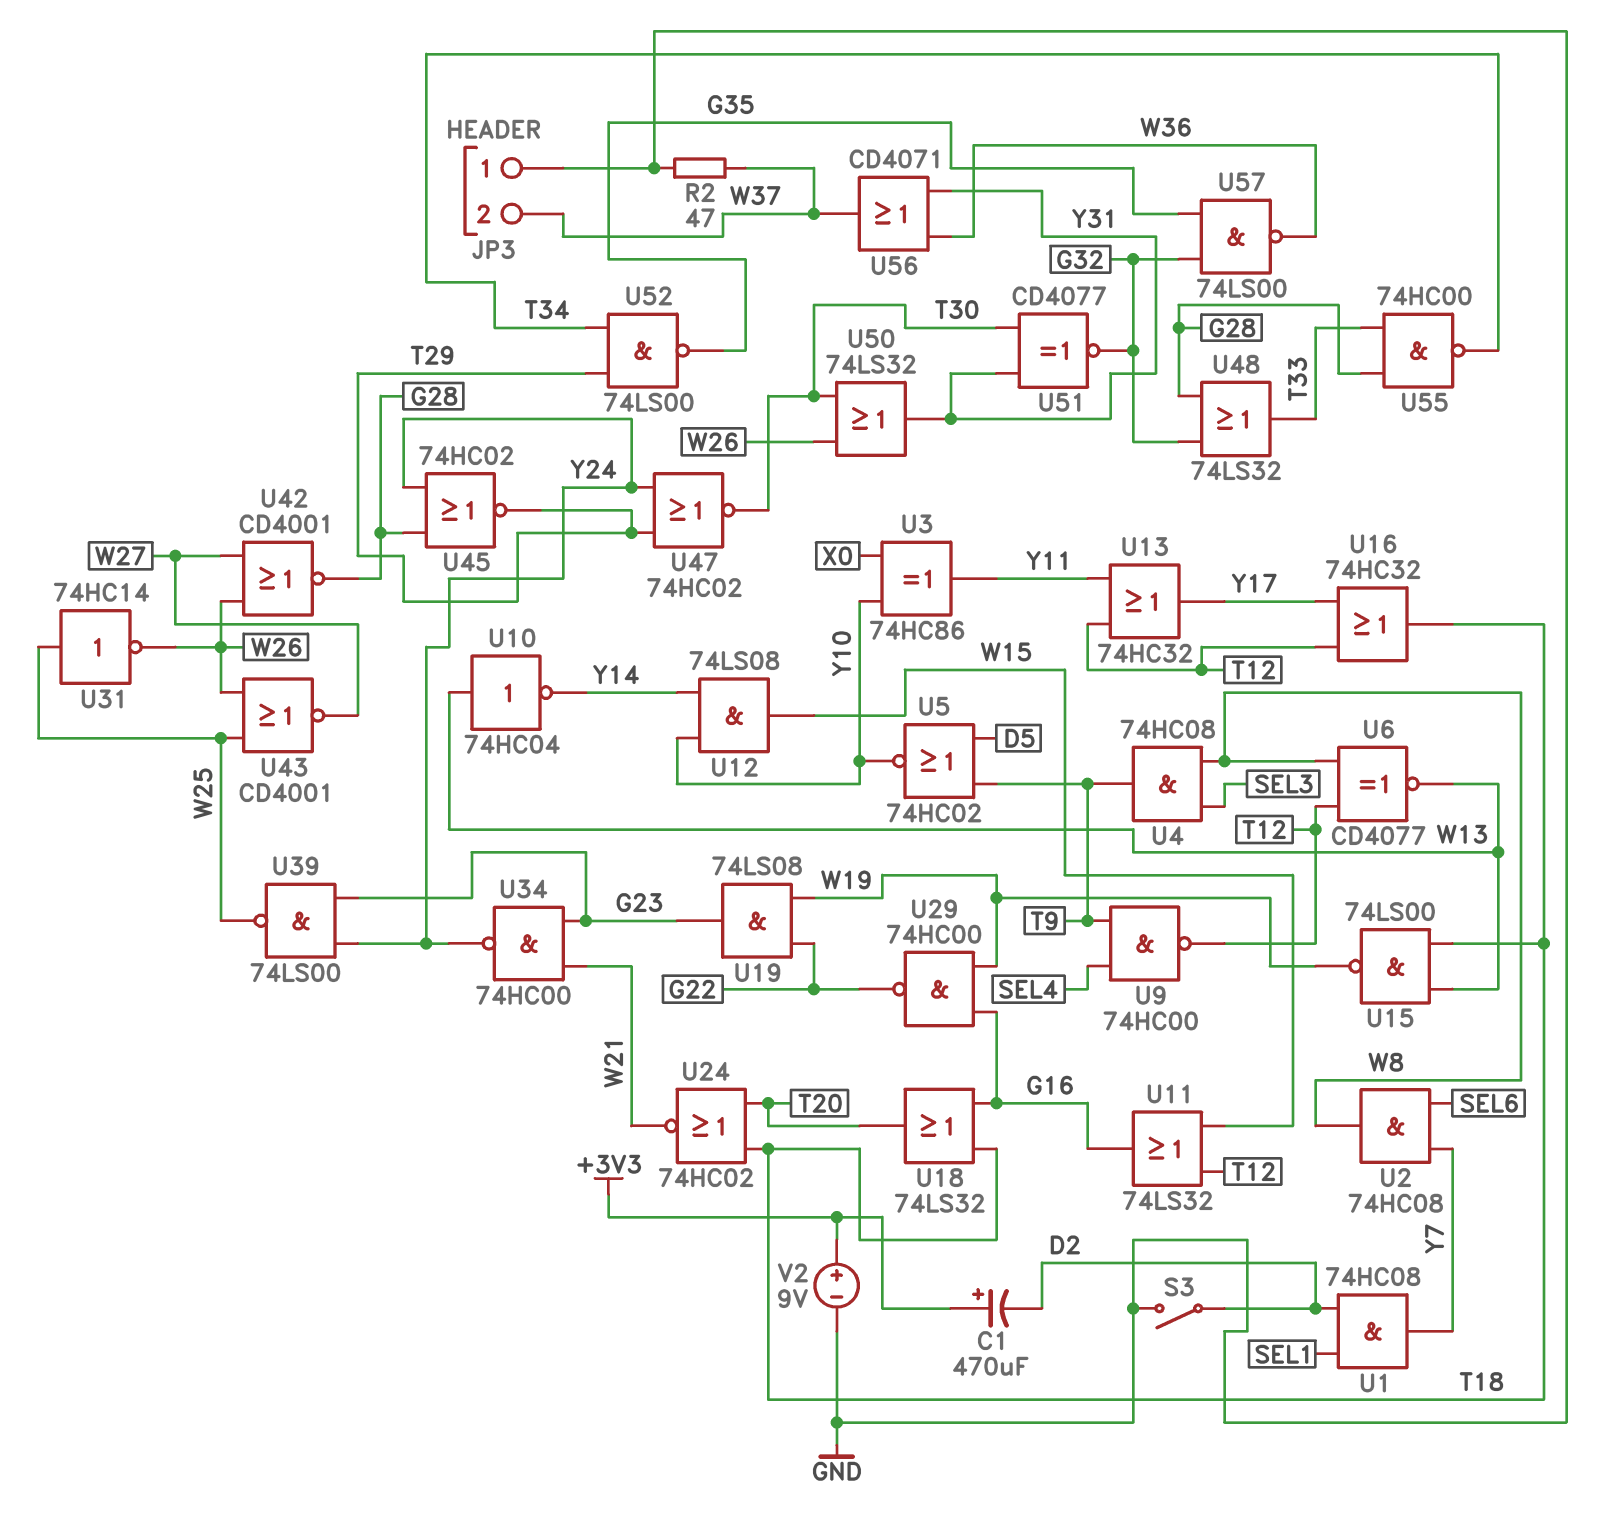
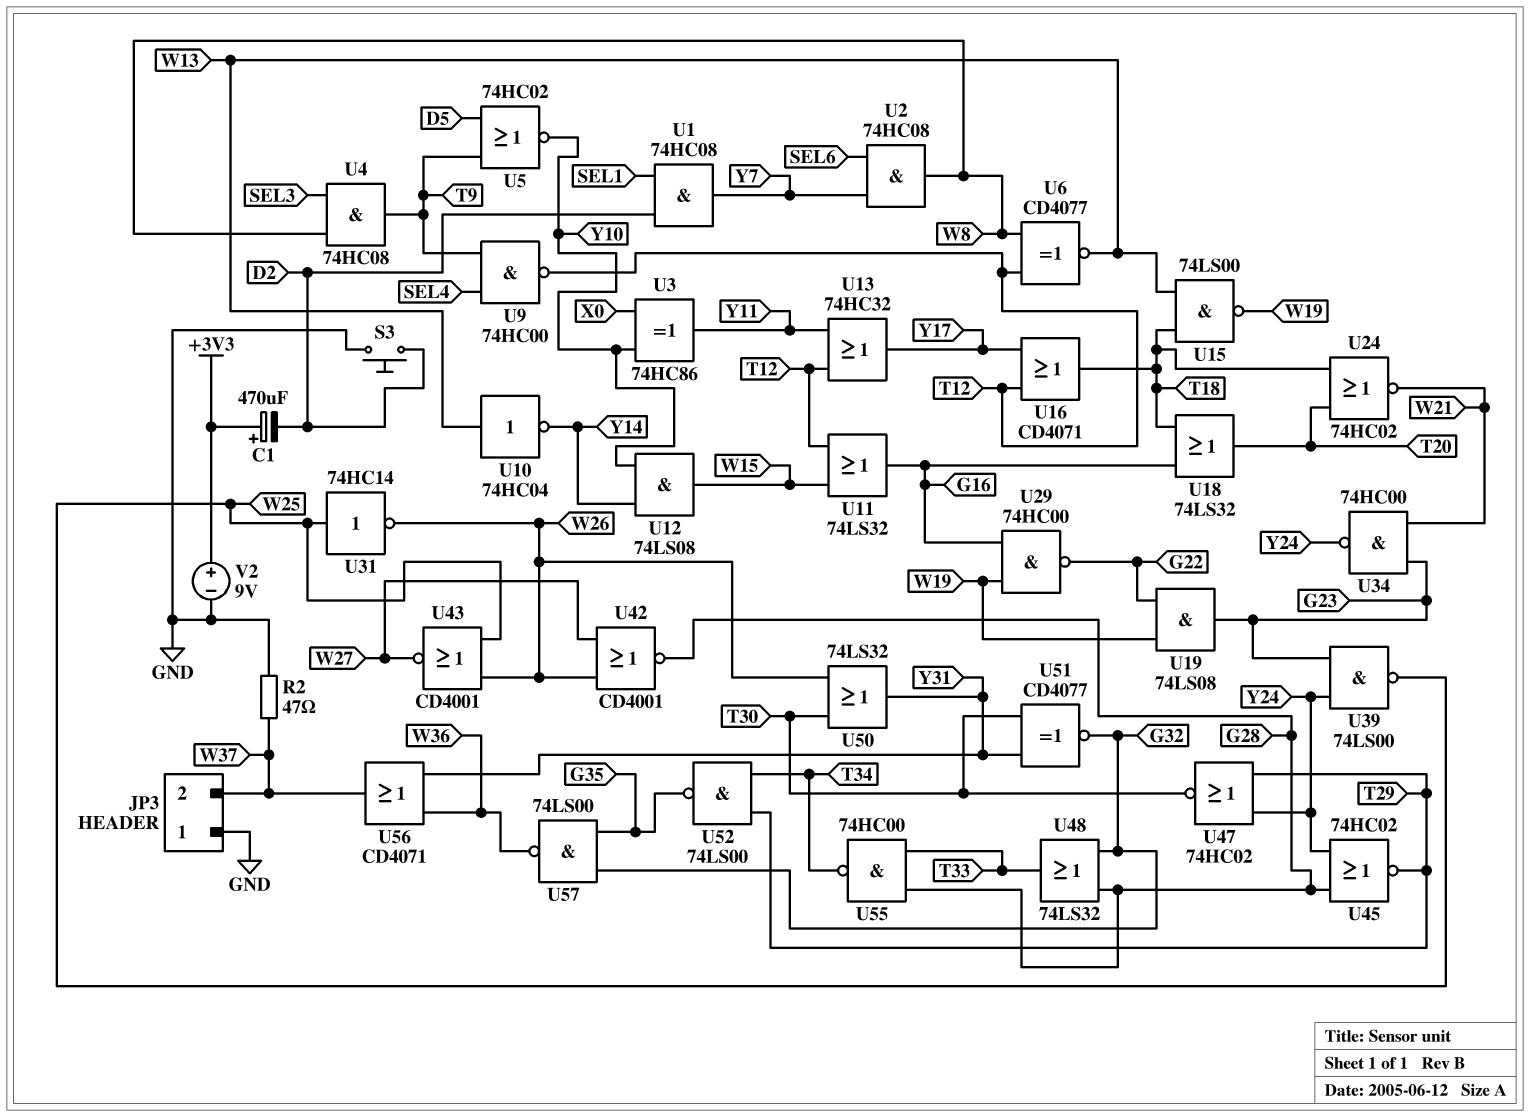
S3: switch (D2, GND) -> button (D2, GND)
U16: OR 74HC32 (in T12, in Y17, out T18) -> OR CD4071 (in T12, in Y17, out T18)

